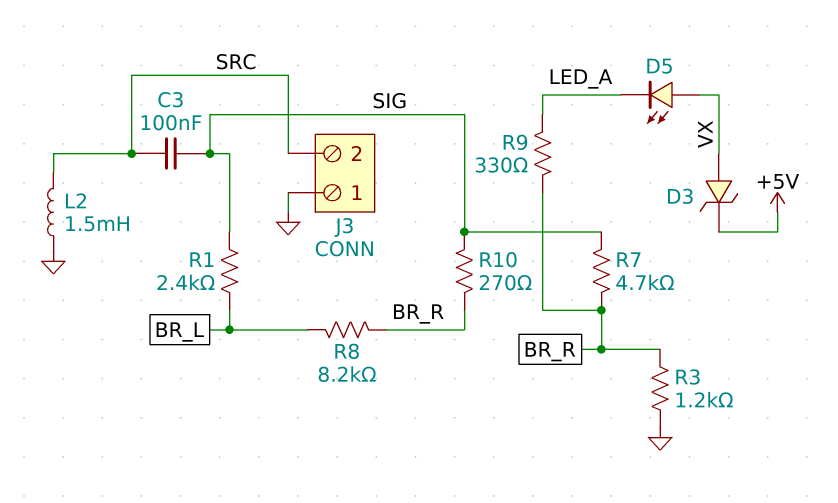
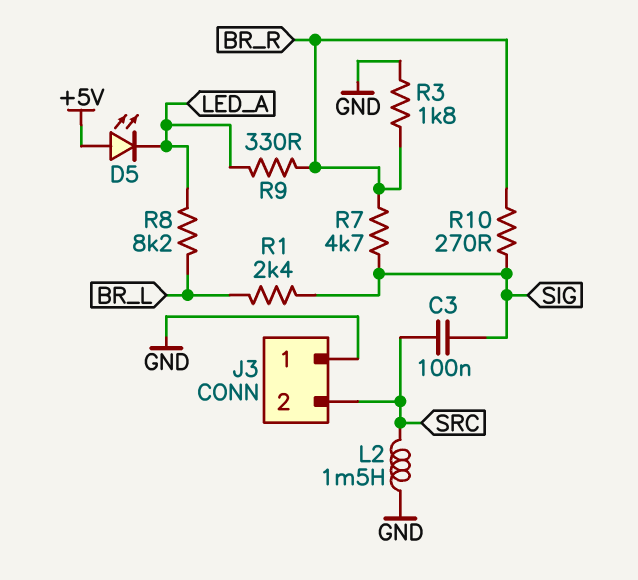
D3: zener (A VX, K +5V) -> none
D5: LED (A VX, K LED_A) -> LED (A +5V, K LED_A)
R3: 1.2k (BR_R, GND) -> 1.8k (BR_R, GND)
R8: 8.2k (BR_L, BR_R) -> 8.2k (BR_L, LED_A)

